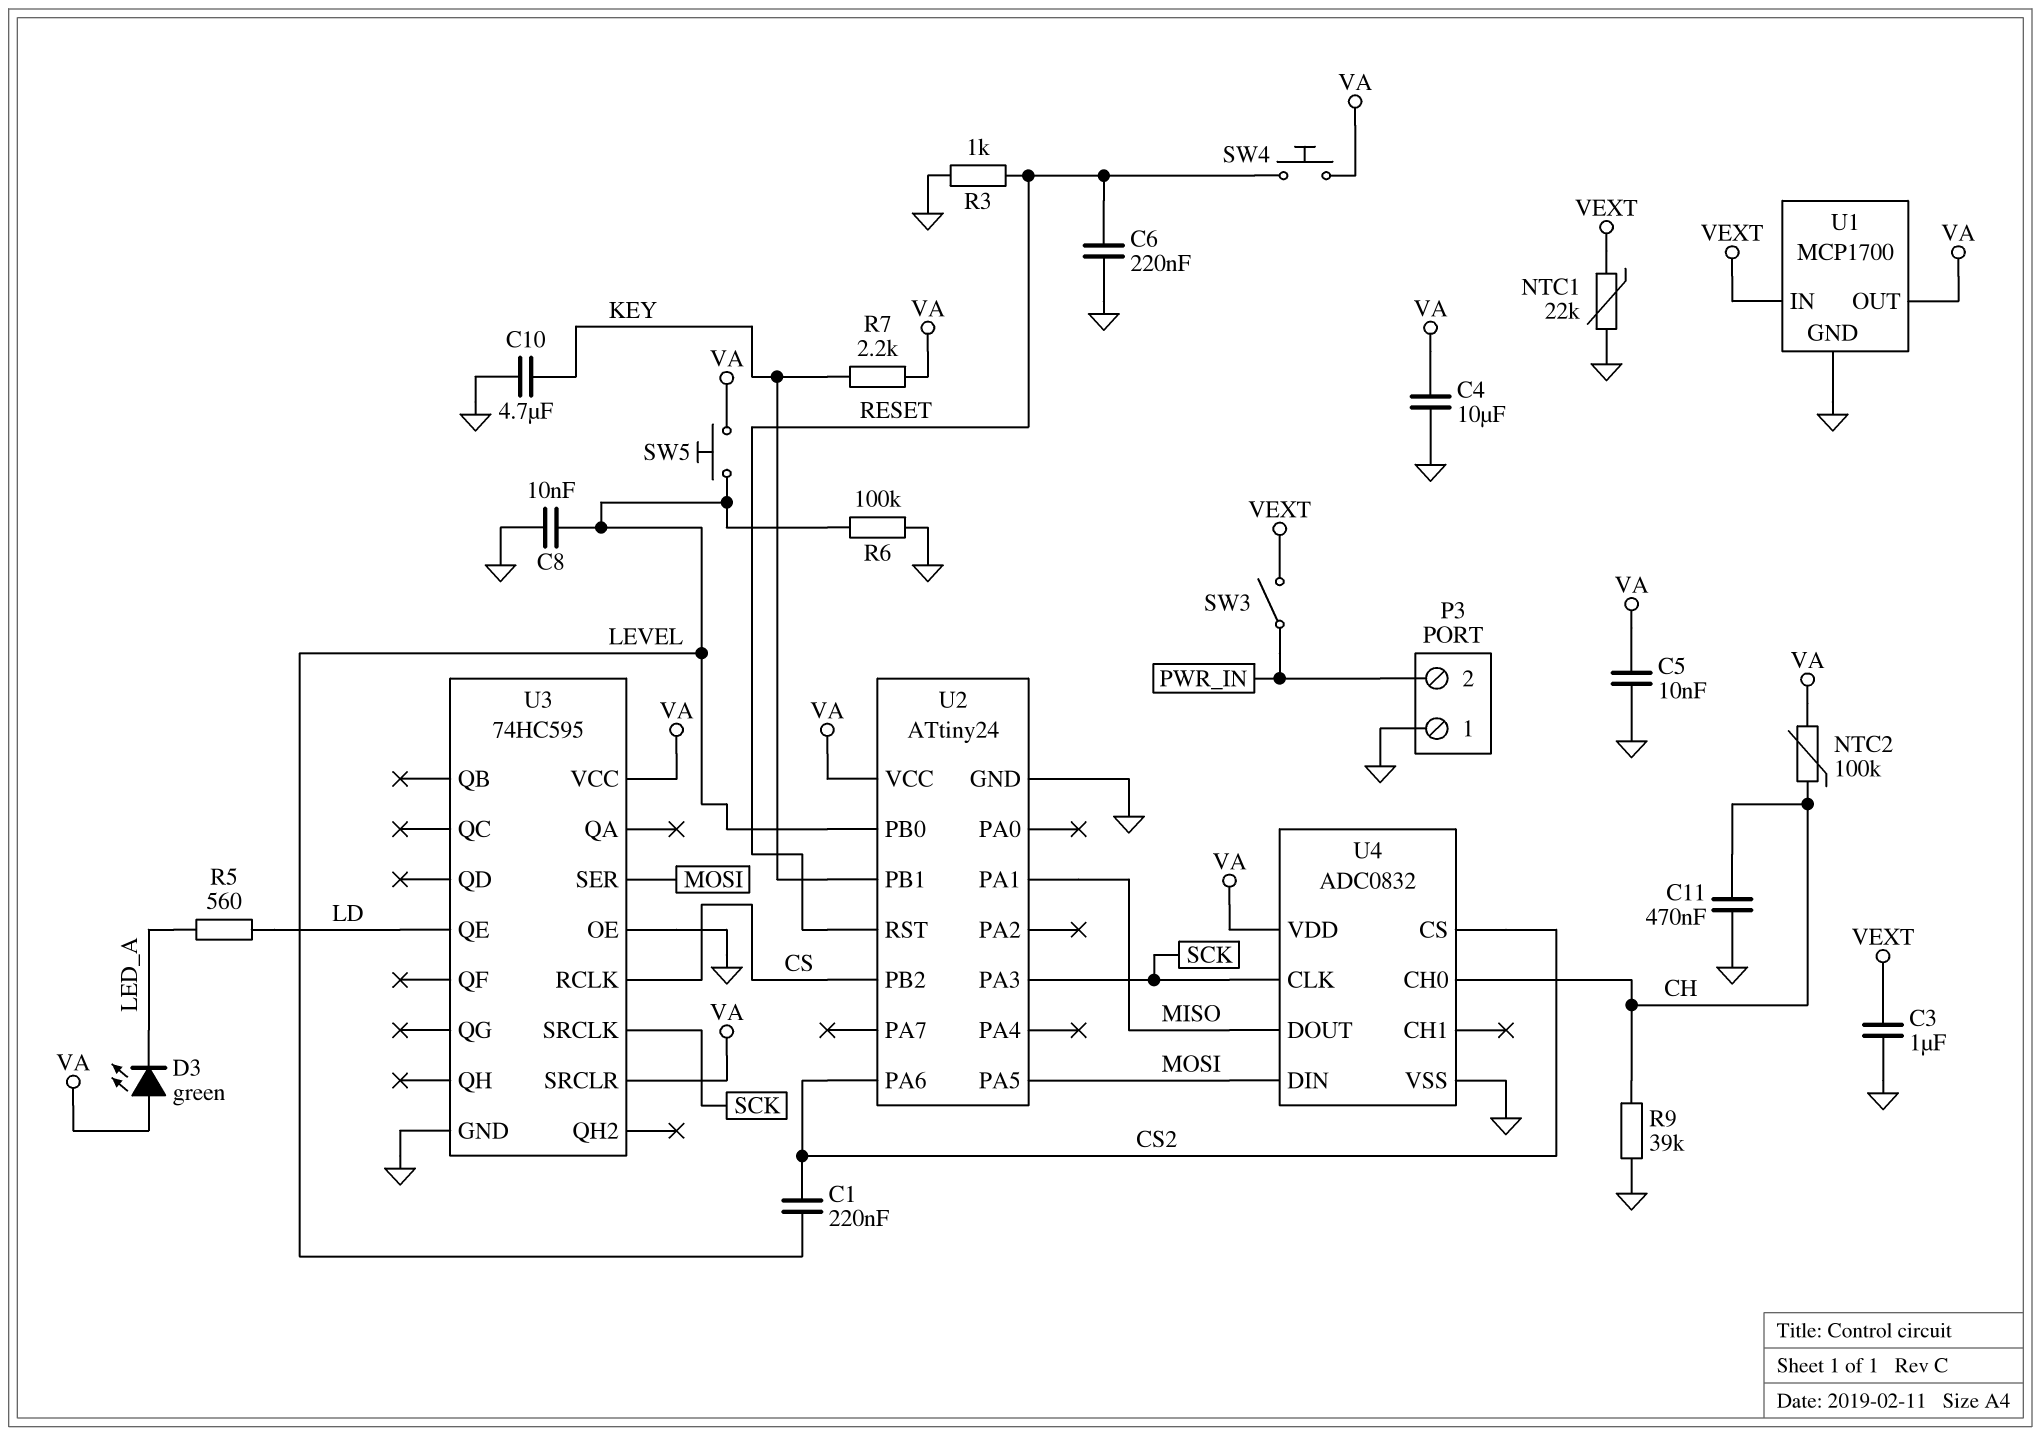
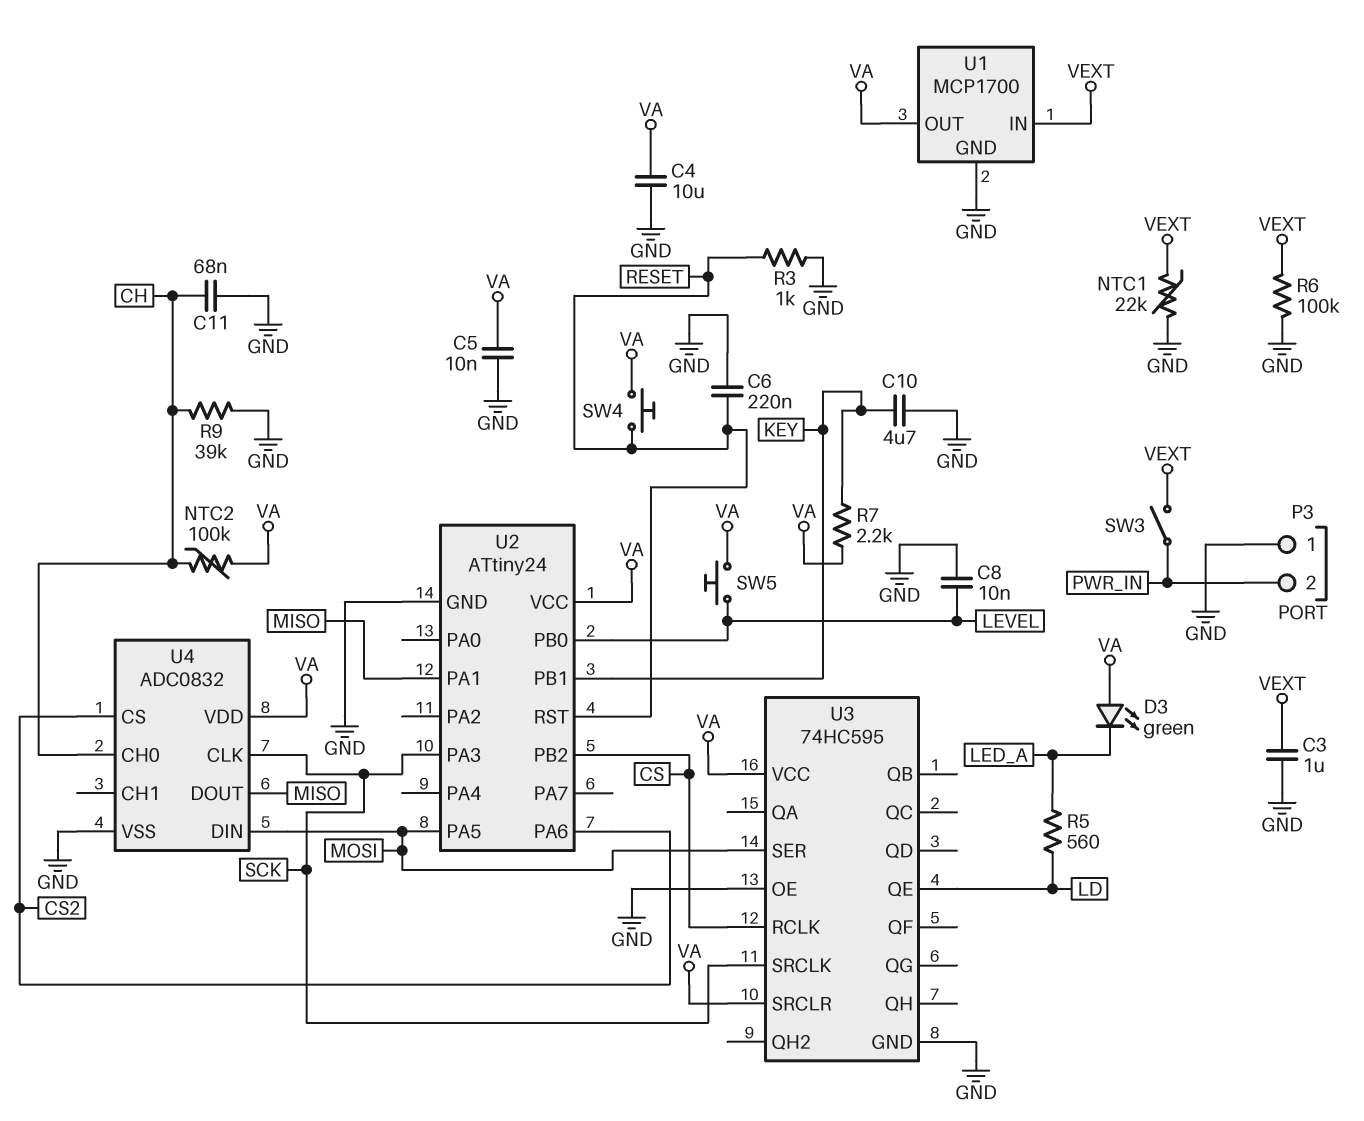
C1: 220nF (CS2, LEVEL) -> none
C11: 470nF (CH, GND) -> 68nF (CH, GND)
R6: 100k (GND, LEVEL) -> 100k (GND, VEXT)

